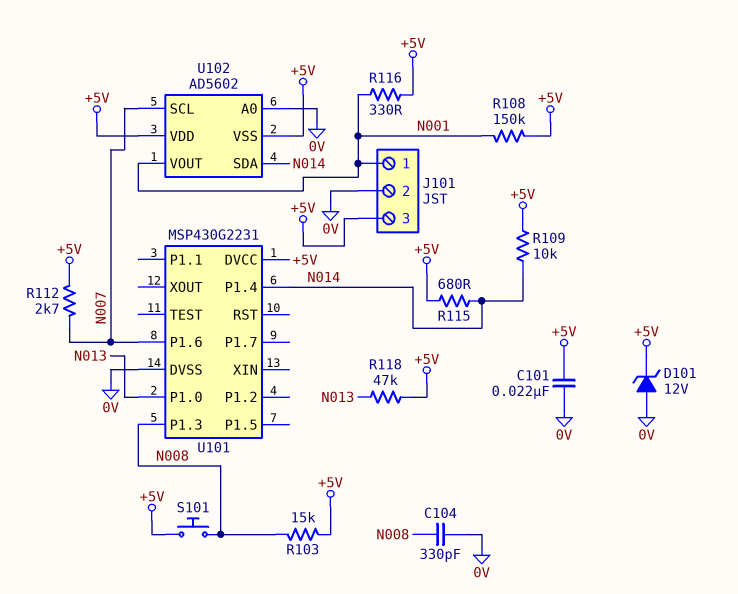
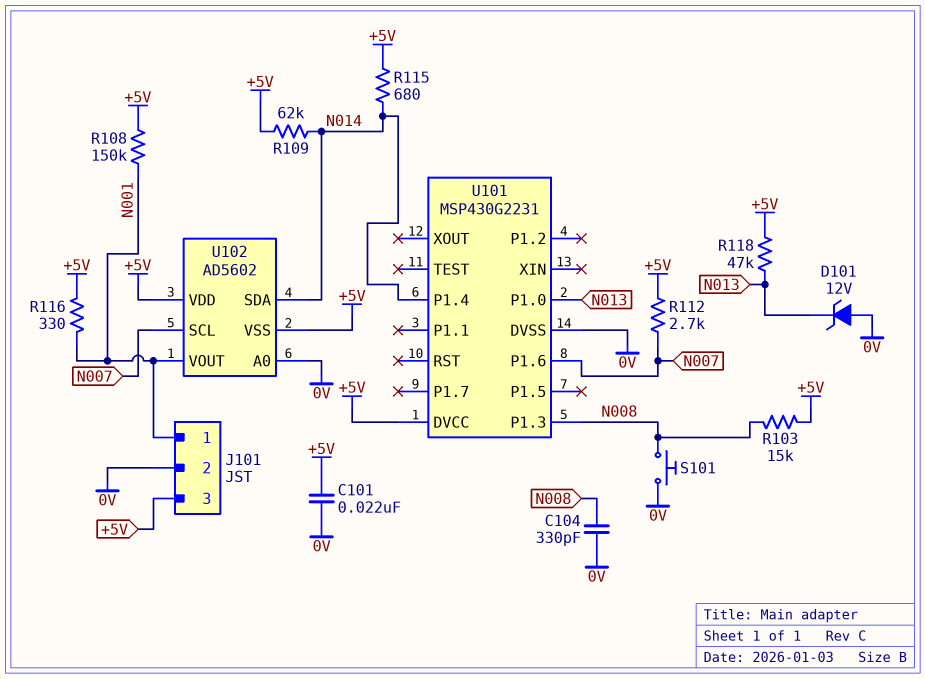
D101: zener 12V (A 0V, K +5V) -> zener 12V (A 0V, K N013)
R109: 10k (+5V, N014) -> 62k (+5V, N014)
S101: button (+5V, N008) -> button (0V, N008)

